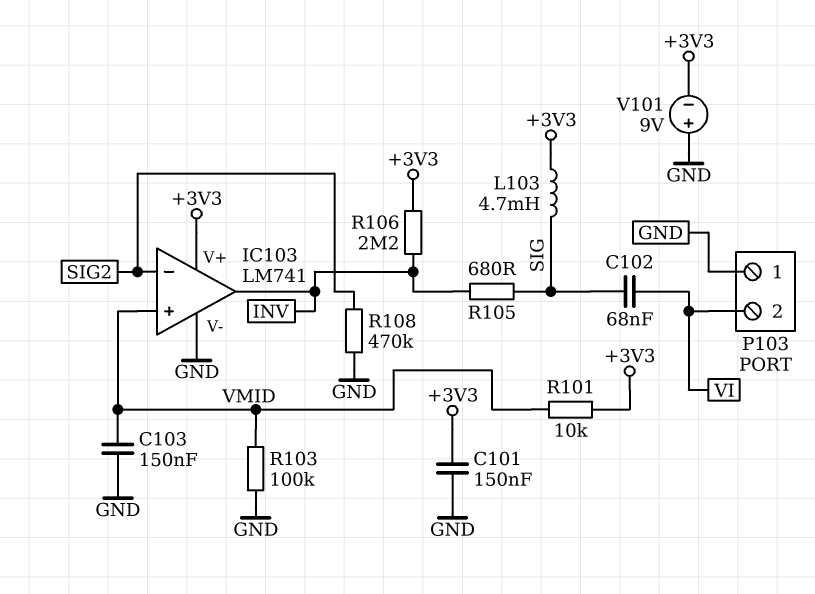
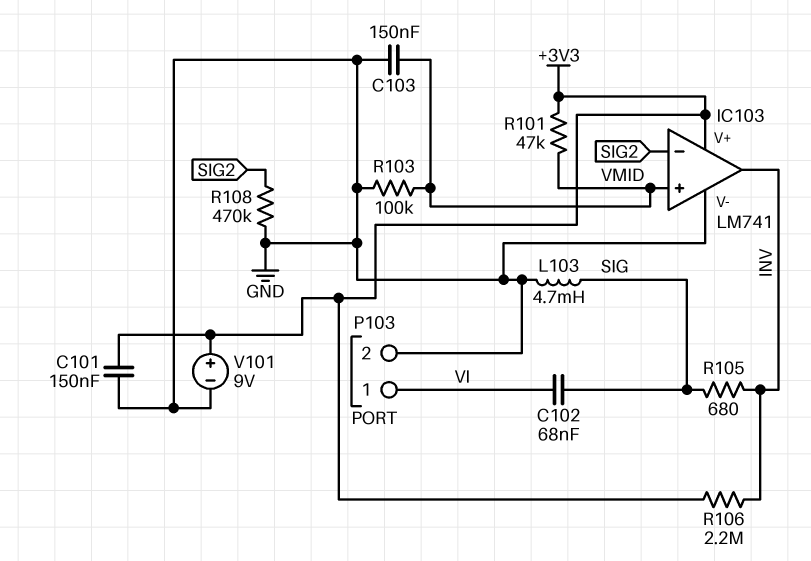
L103: 4.7mH (+3V3, SIG) -> 4.7mH (GND, SIG)
P103 pin 1: GND -> VI
P103 pin 2: VI -> GND
R101: 10k (+3V3, VMID) -> 47k (+3V3, VMID)
V101: 9V (plus GND, minus +3V3) -> 9V (plus +3V3, minus GND)

